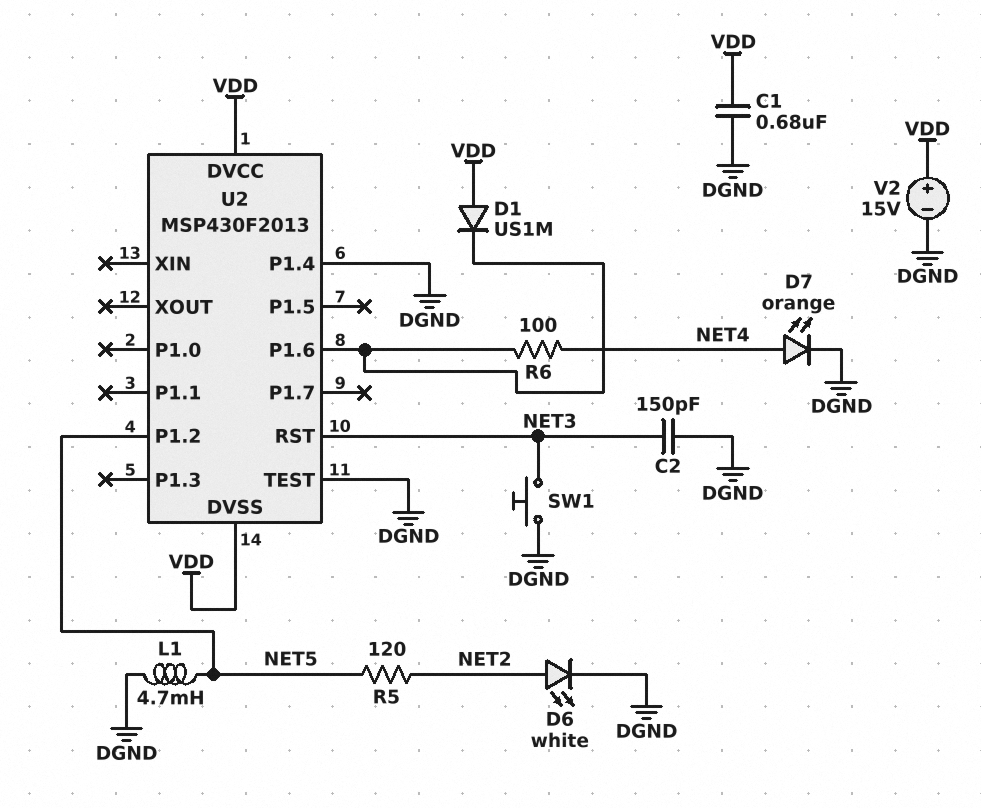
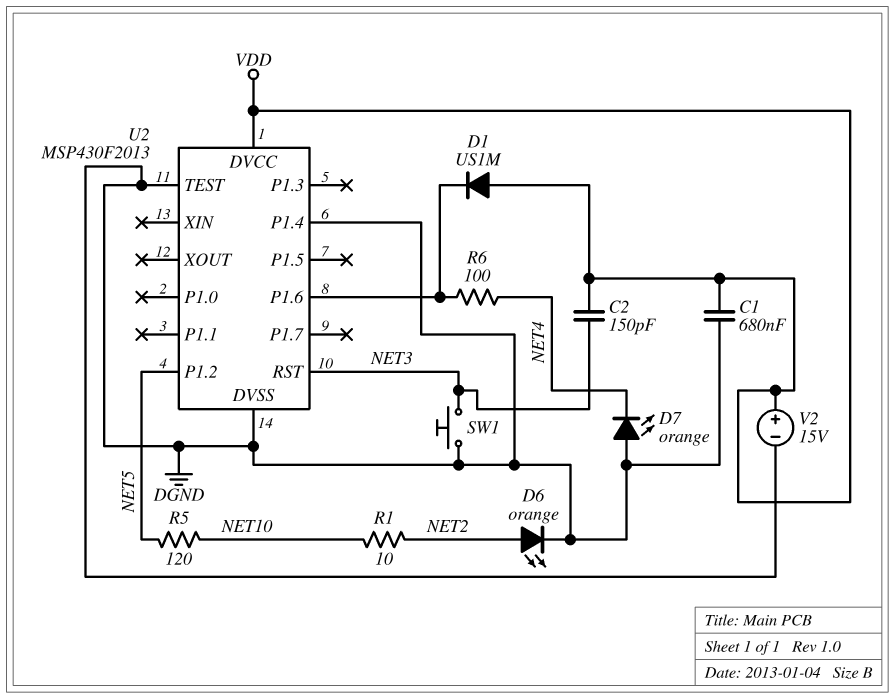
C2: 150pF (DGND, NET3) -> 150pF (NET3, VDD)
D6: LED white (A NET2, K DGND) -> LED orange (A NET2, K DGND)
D7: LED orange (A NET4, K DGND) -> LED orange (A DGND, K NET4)
L1: 4.7mH (DGND, NET5) -> none
R1: none -> 10 (NET2, NET10)
R5: 120 (NET2, NET5) -> 120 (NET5, NET10)
U2 pin DVSS: VDD -> DGND

